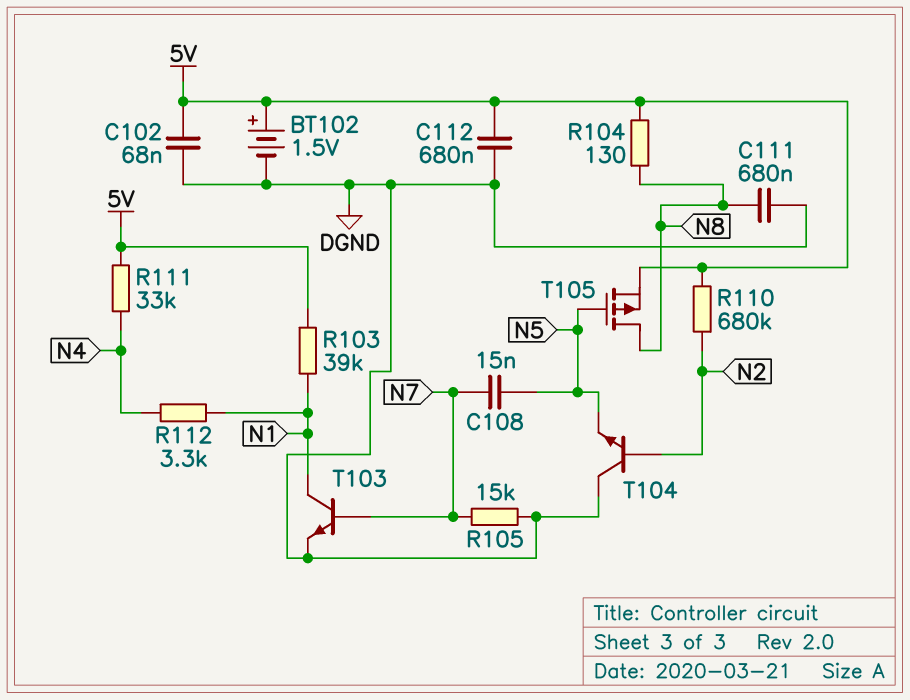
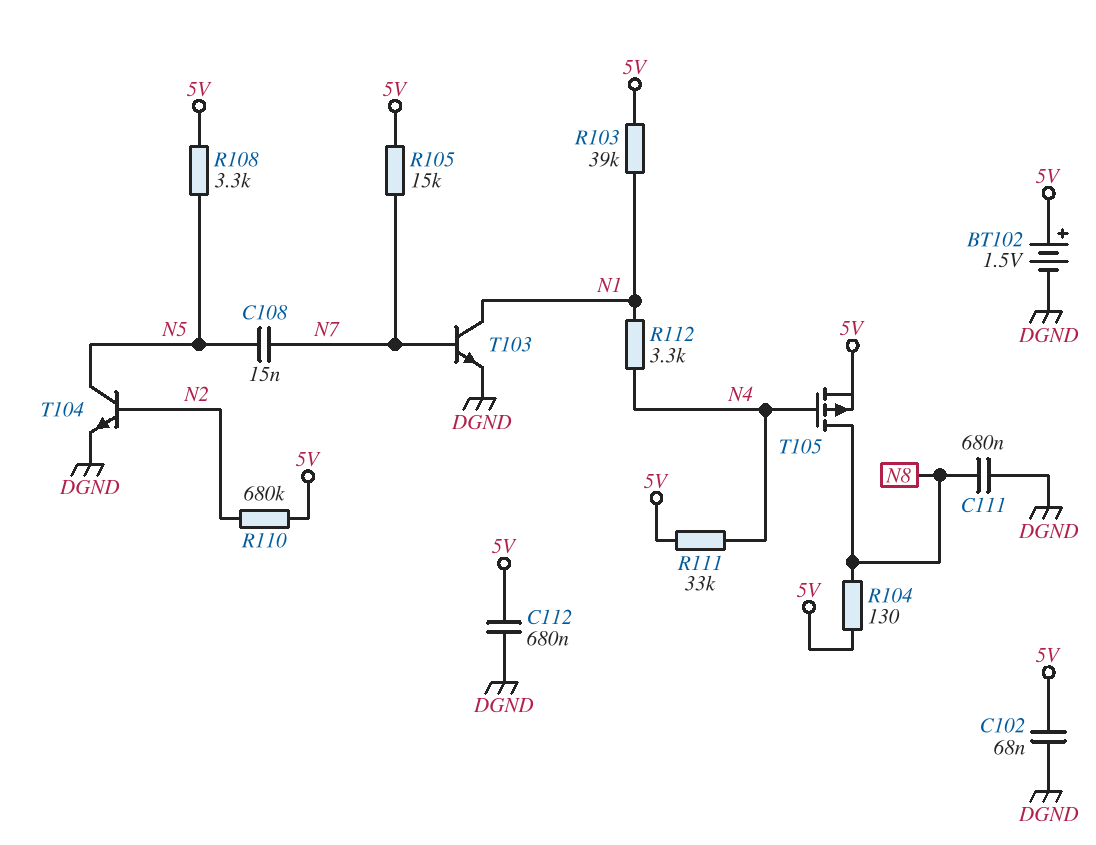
R105: 15k (DGND, N7) -> 15k (5V, N7)
R108: none -> 3.3k (5V, N5)
T104: NPN (B N2, C DGND, E N5) -> NPN (B N2, C N5, E DGND)
T105: PMOS (G N5, D N8, S 5V) -> PMOS (G N4, D N8, S 5V)

